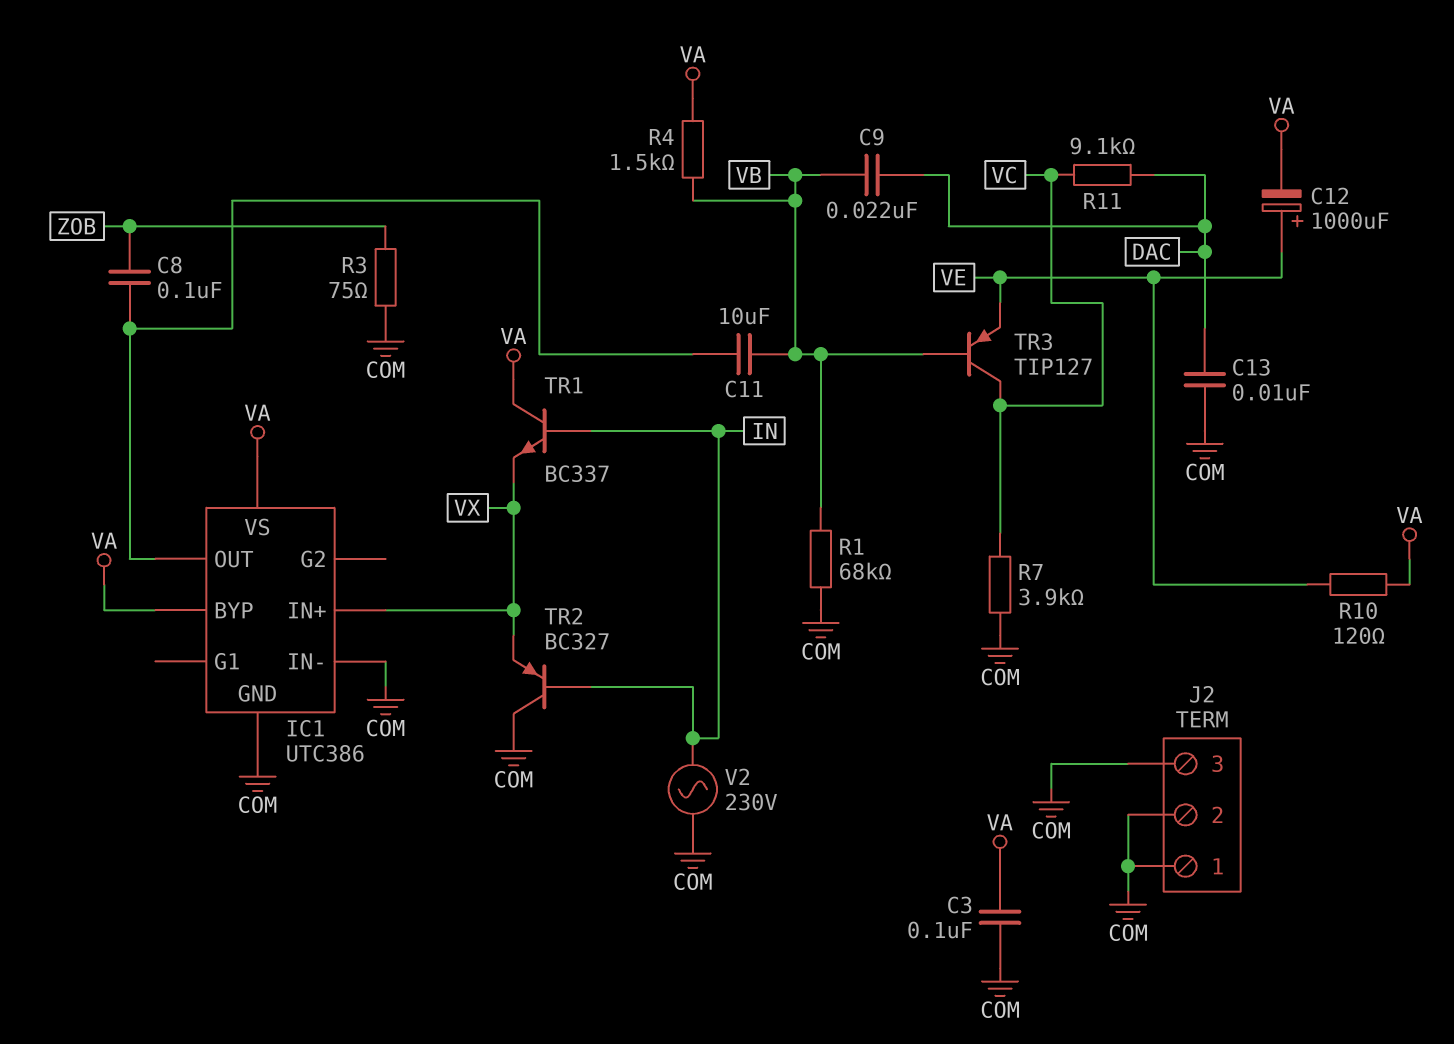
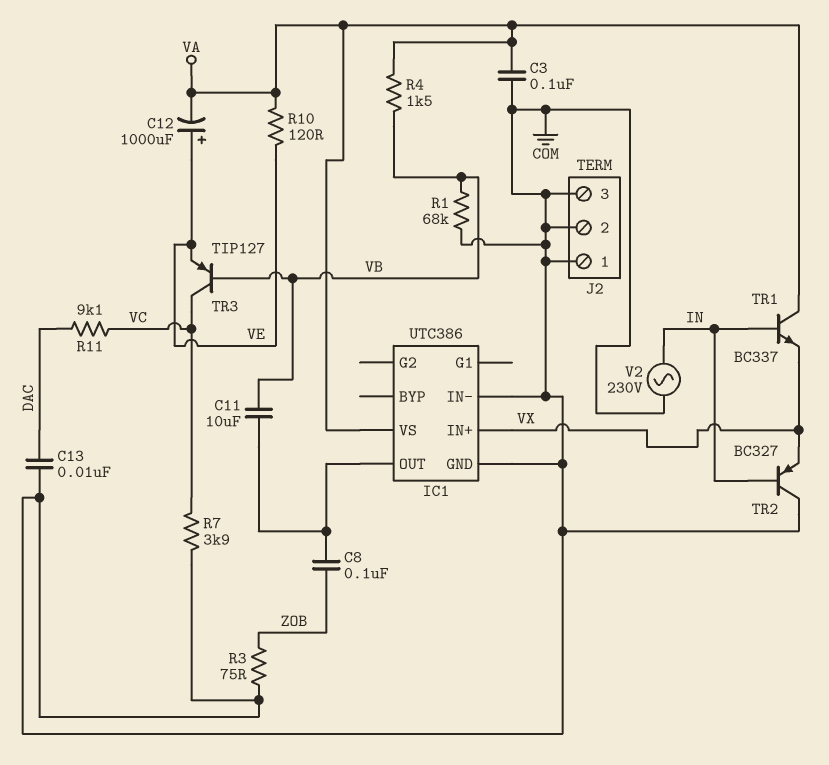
C9: 22nF (DAC, VB) -> none
IC1 pin BYP: VA -> none

